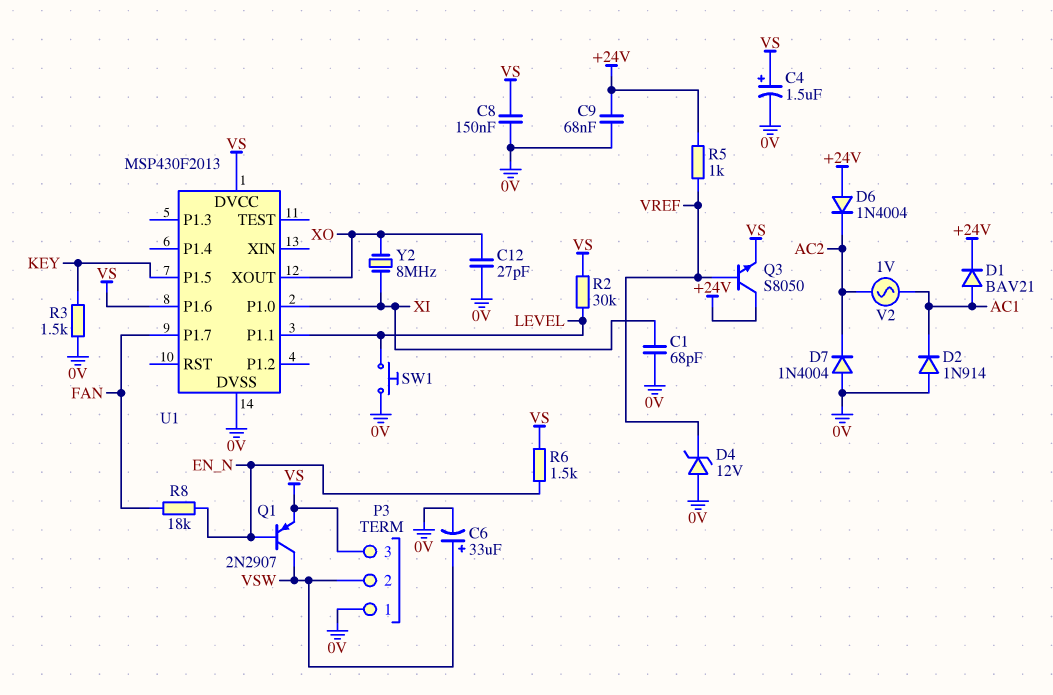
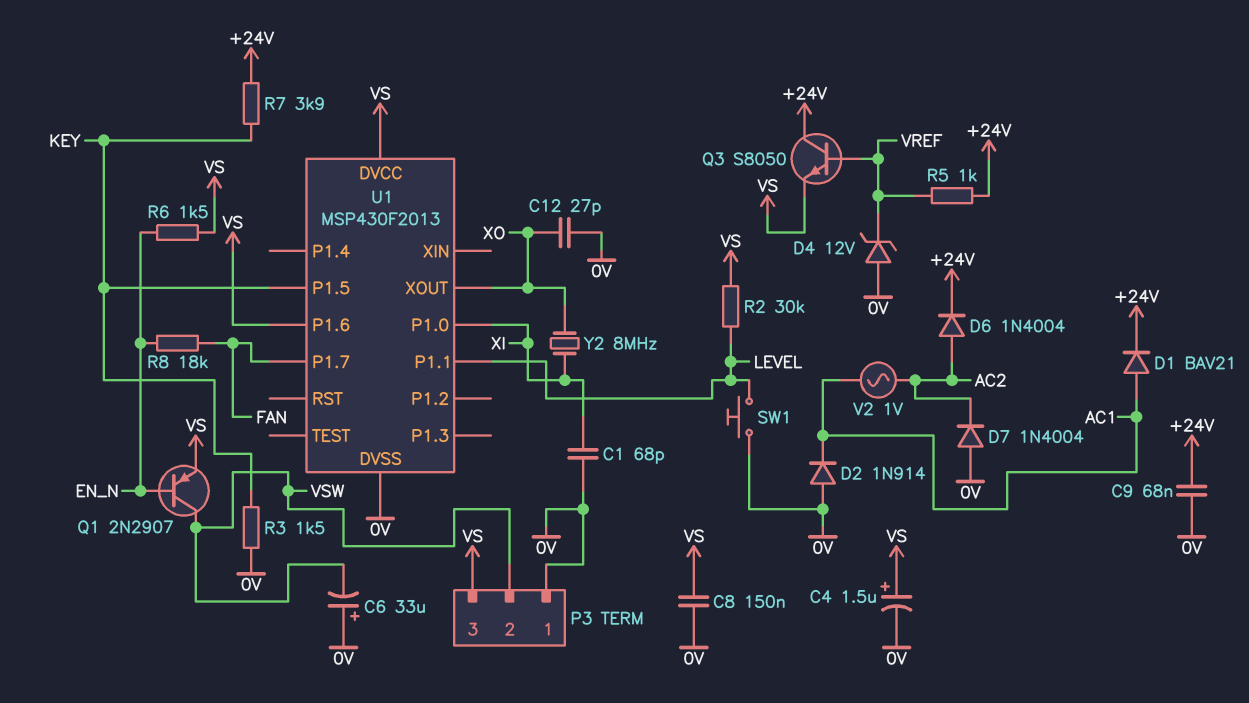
C6: 33uF (plus VSW, minus 0V) -> 33uF (plus 0V, minus VSW)
D6: diode 1N4004 (A +24V, K AC2) -> diode 1N4004 (A AC2, K +24V)
R7: none -> 3.9k (+24V, KEY)

